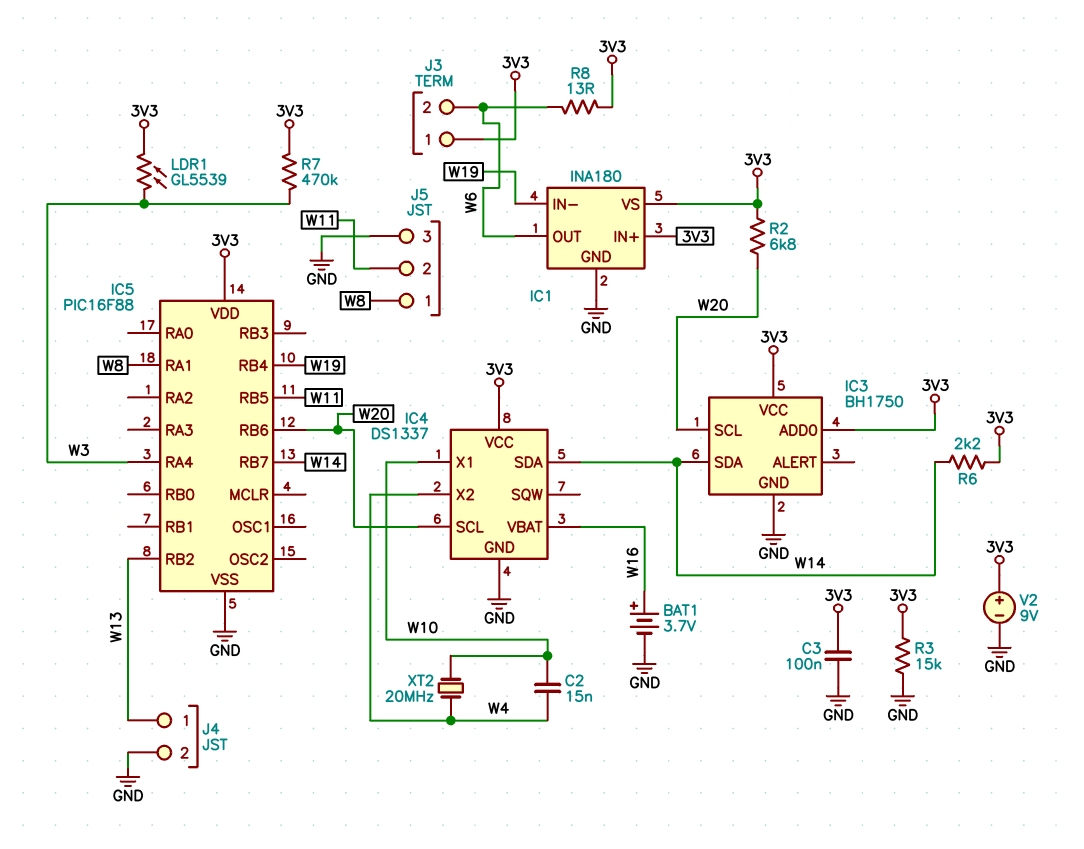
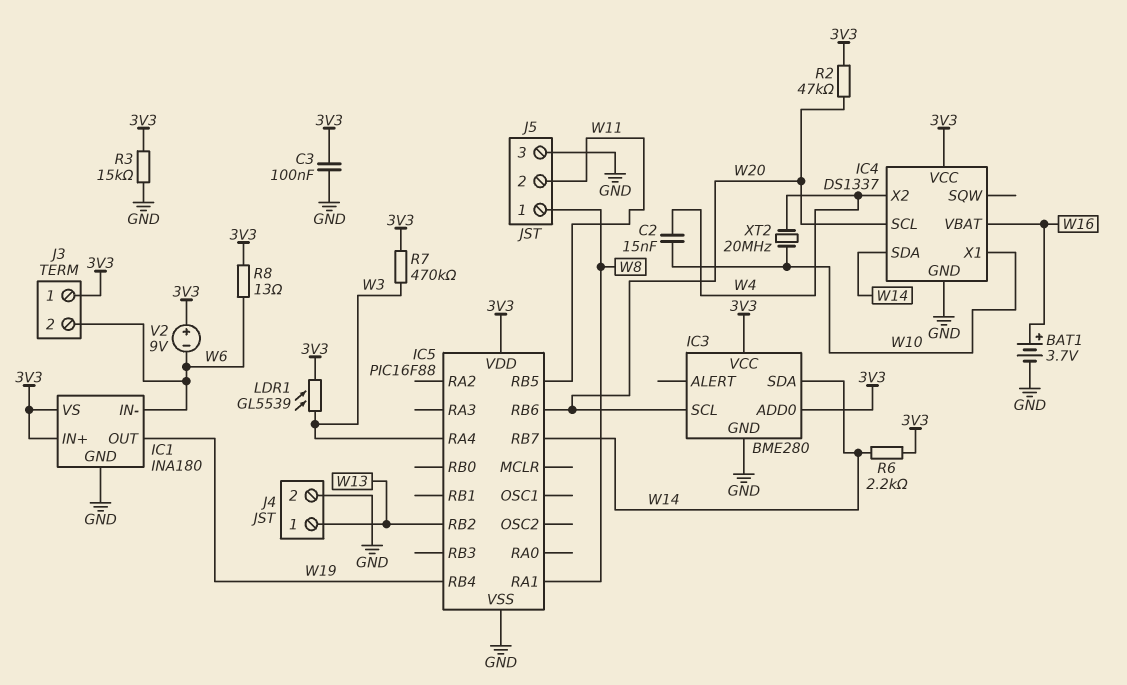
IC1 pin IN-: W19 -> W6
IC1 pin OUT: W6 -> W19
IC3: BH1750 -> BME280
R2: 6.8k (3V3, W20) -> 47k (3V3, W20)
V2: 9V (plus 3V3, minus GND) -> 9V (plus 3V3, minus W6)

